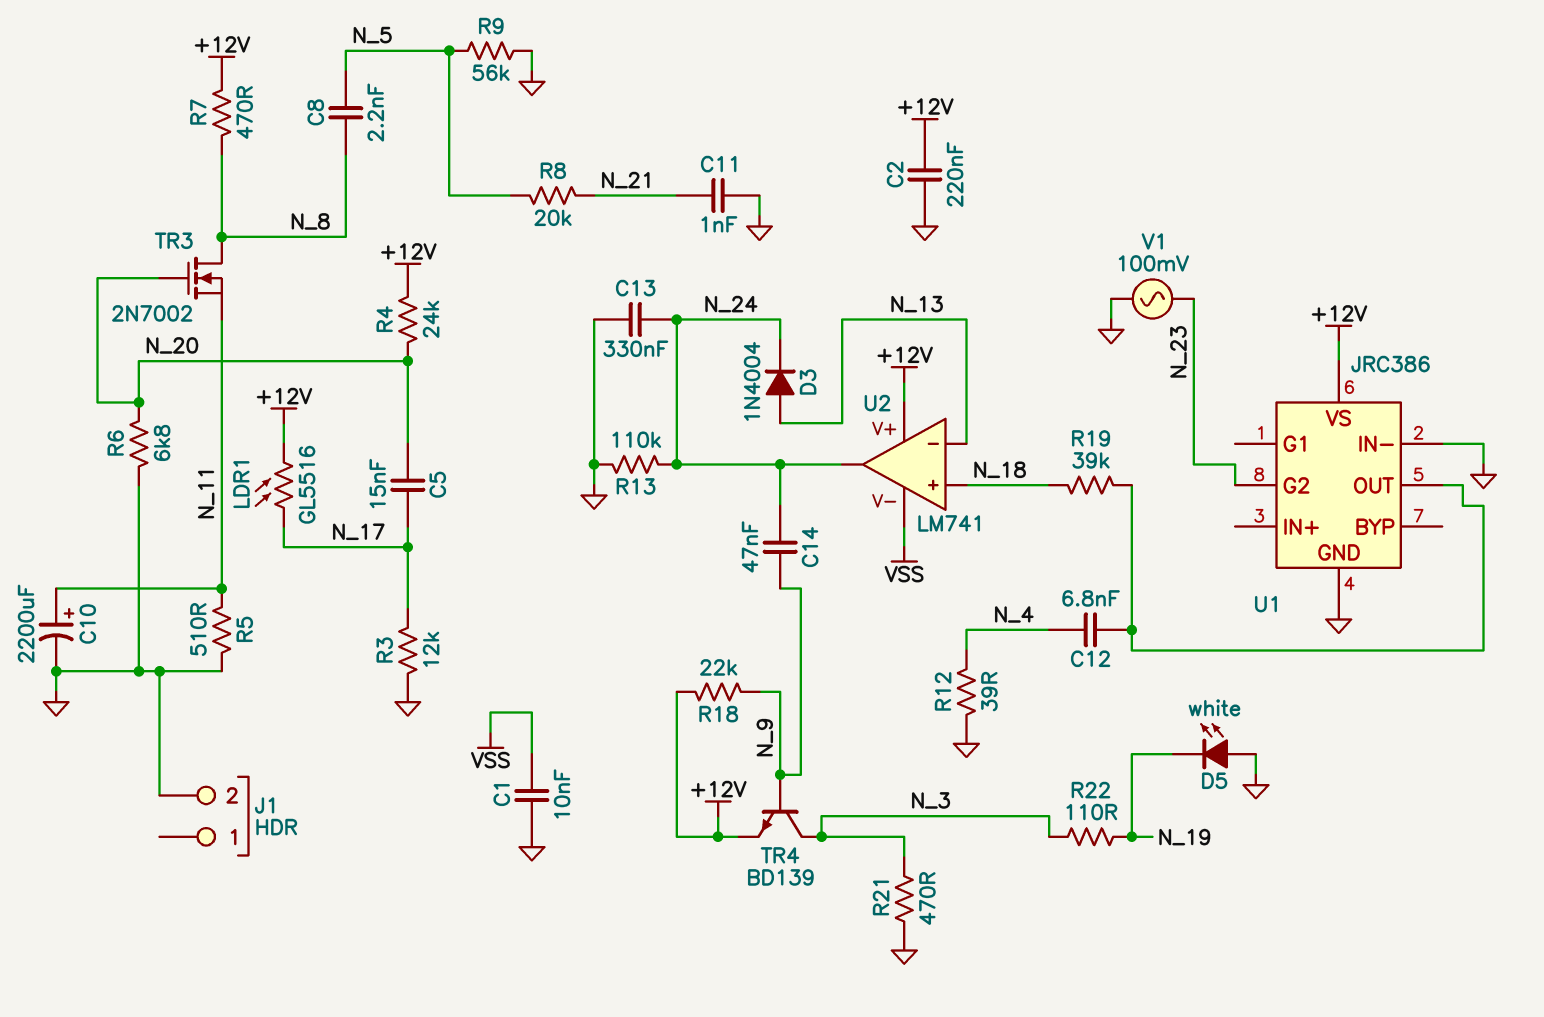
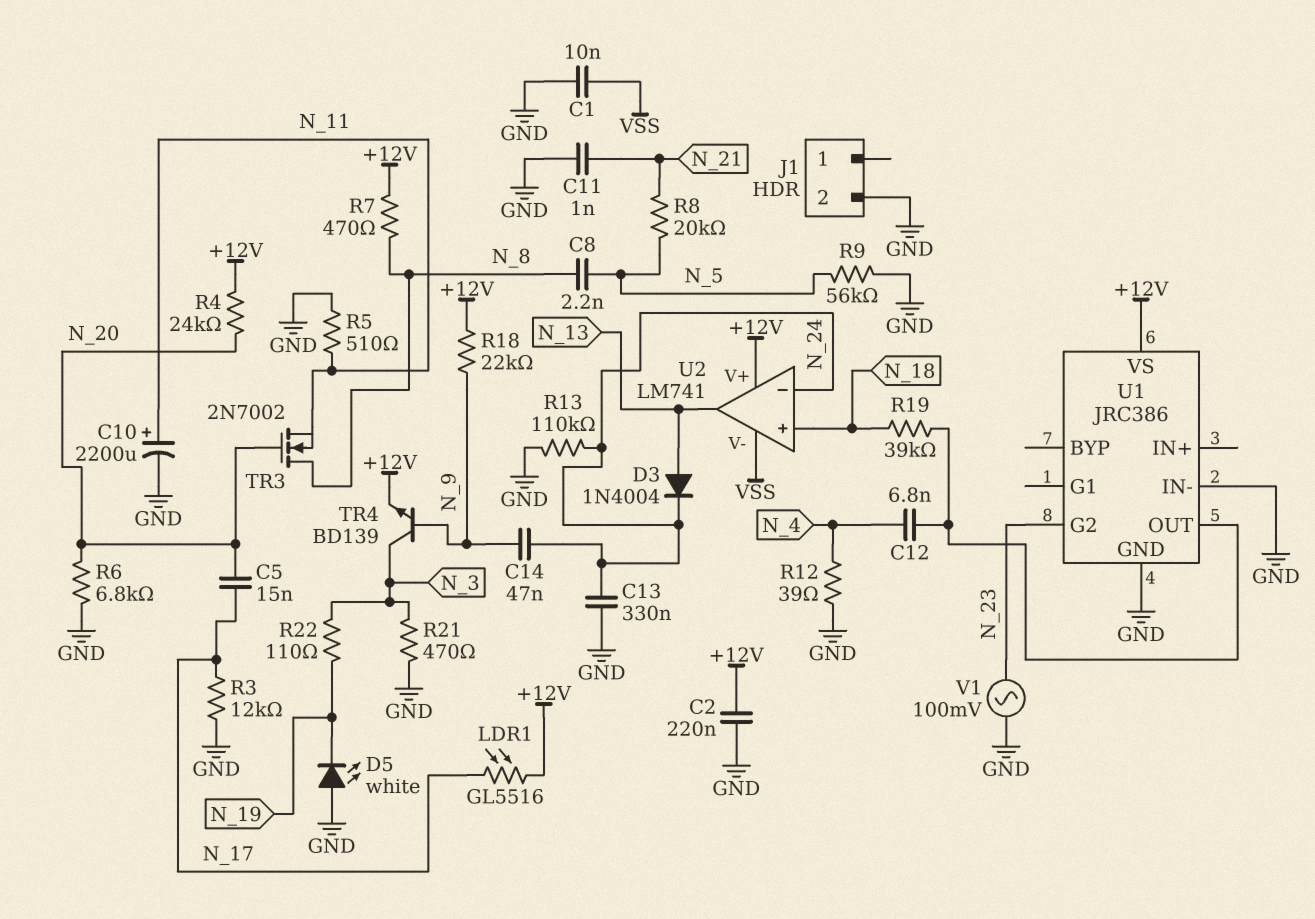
U2 pin in-: N_13 -> N_24
U2 pin out: N_24 -> N_13

